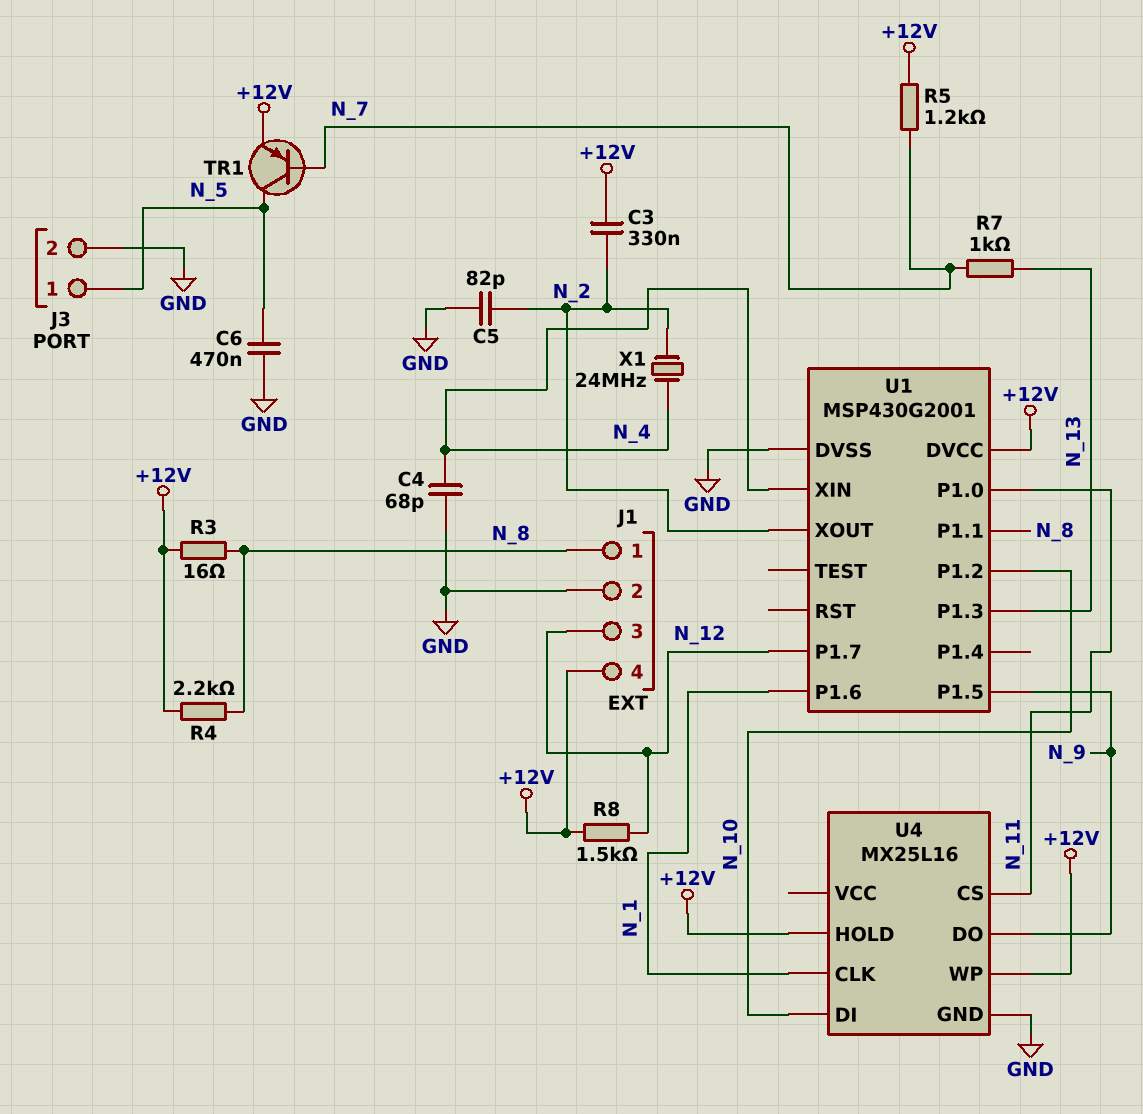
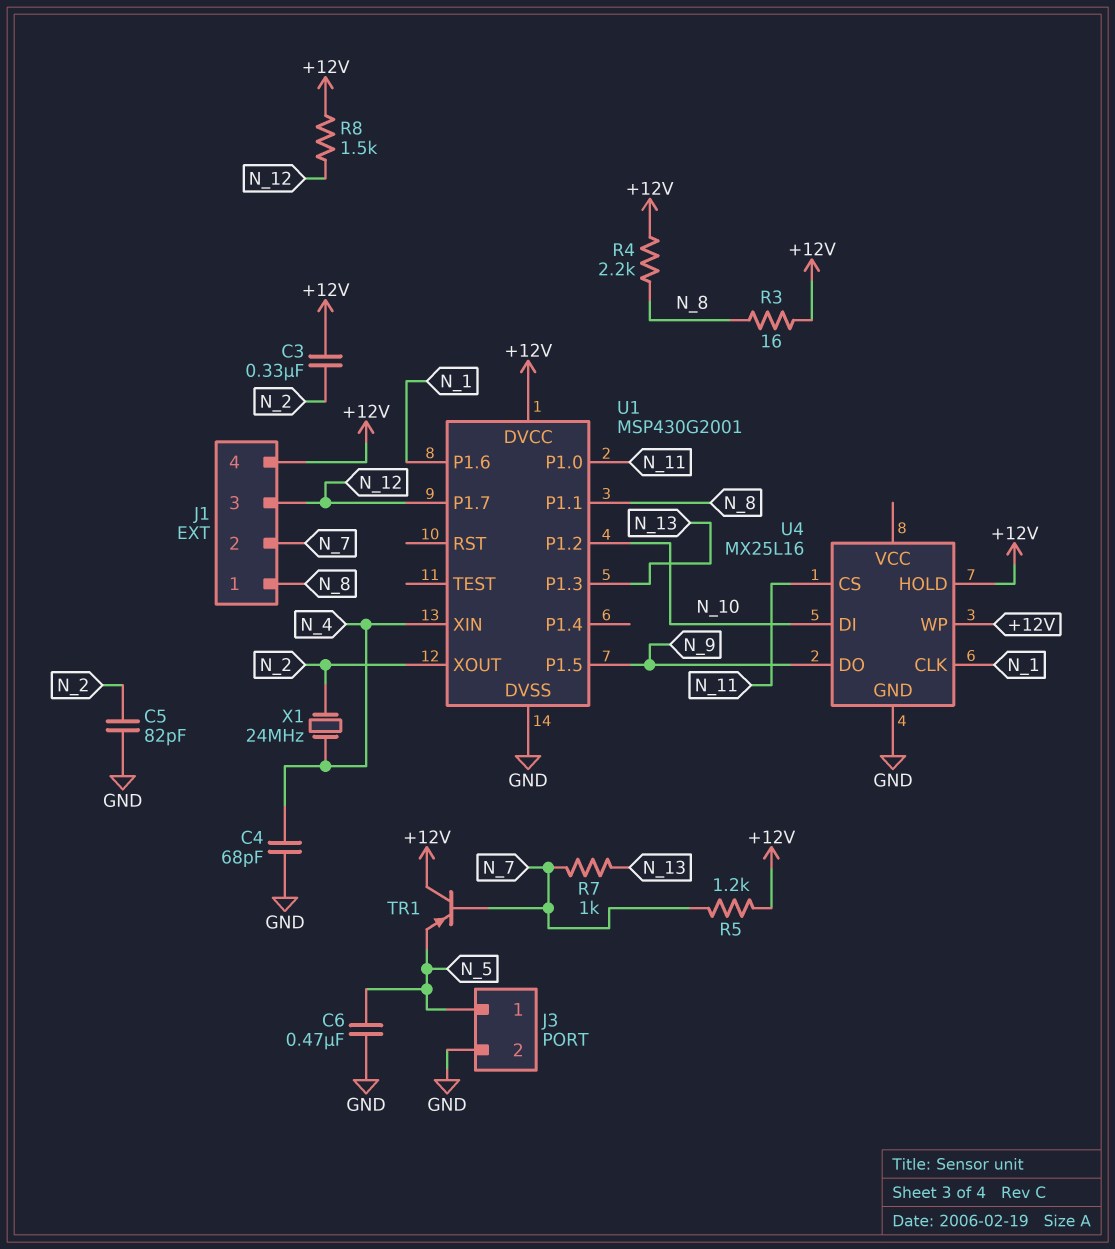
J1 pin 2: GND -> N_7
TR1: PNP (B N_7, C N_5, E +12V) -> PNP (B N_7, C +12V, E N_5)

